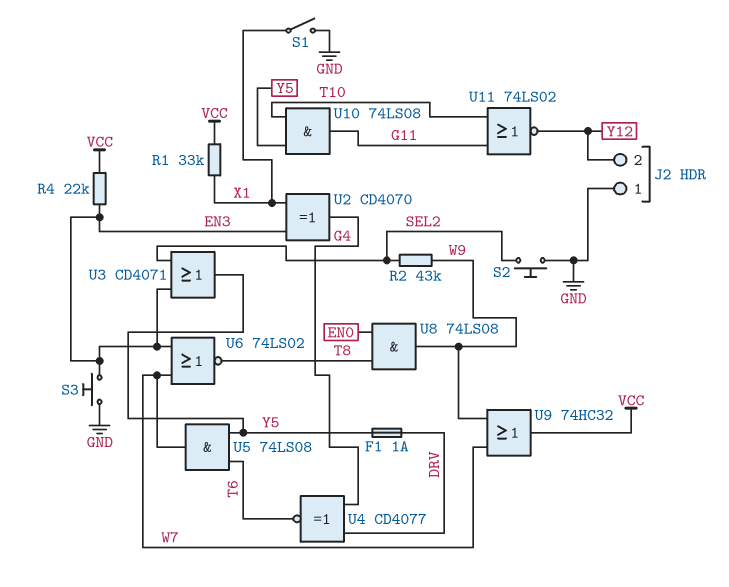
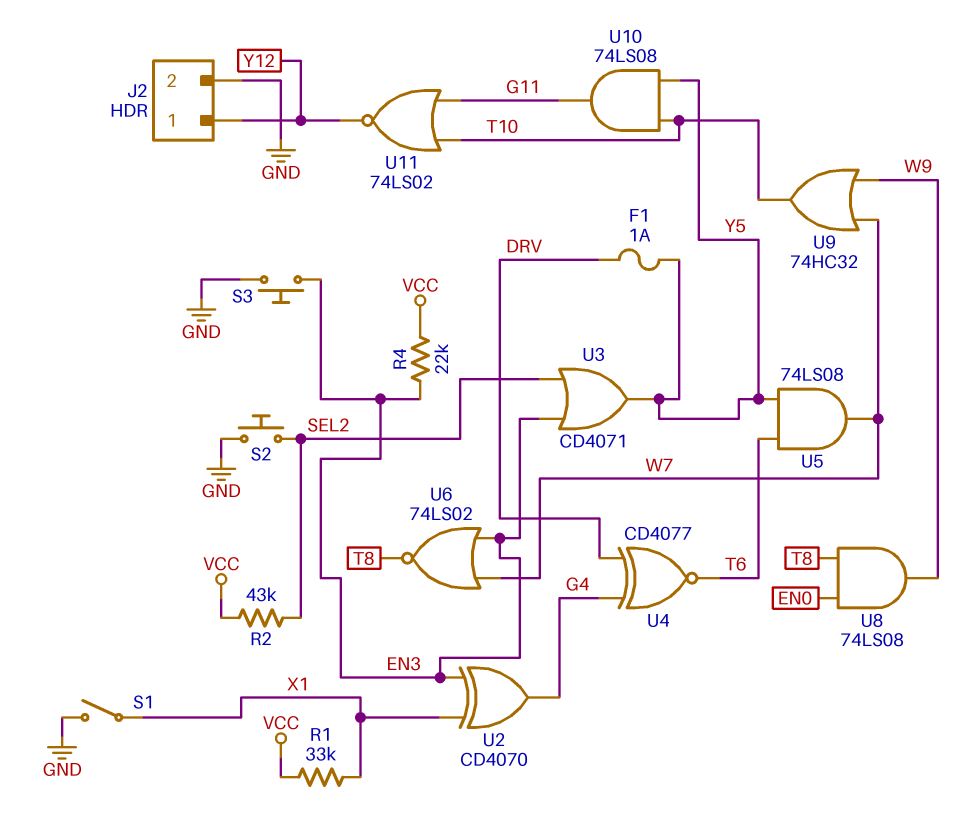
J2 pin 1: GND -> Y12
J2 pin 2: Y12 -> GND
R2: 43k (SEL2, W9) -> 43k (SEL2, VCC)
U9: OR 74HC32 (in W7, in W9, out VCC) -> OR 74HC32 (in W7, in W9, out T10)

